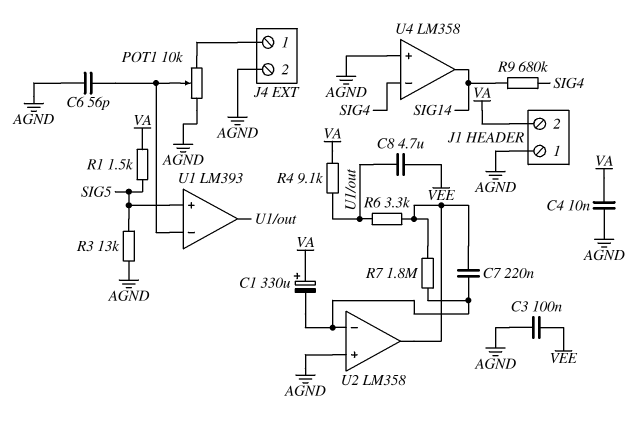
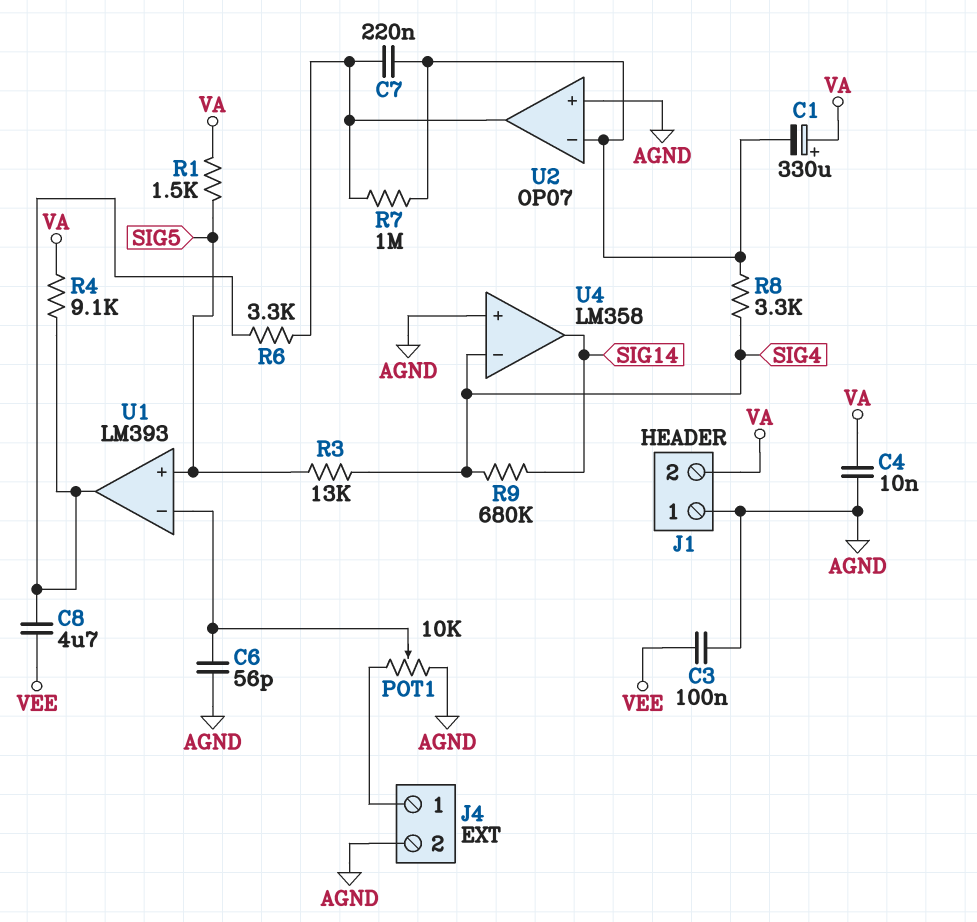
R3: 13k (AGND, SIG5) -> 13k (SIG4, SIG5)
R7: 1.8M (U2/in-, U2/out) -> 1M (U2/in-, U2/out)
R8: none -> 3.3k (SIG4, U2/in-)
U2: LM358 -> OP07

